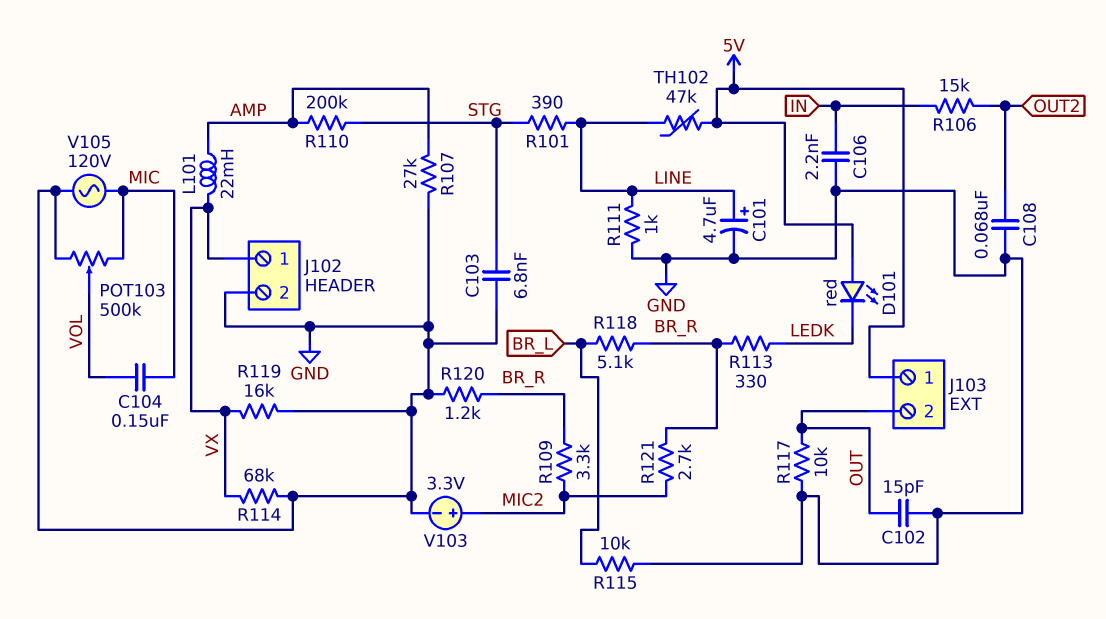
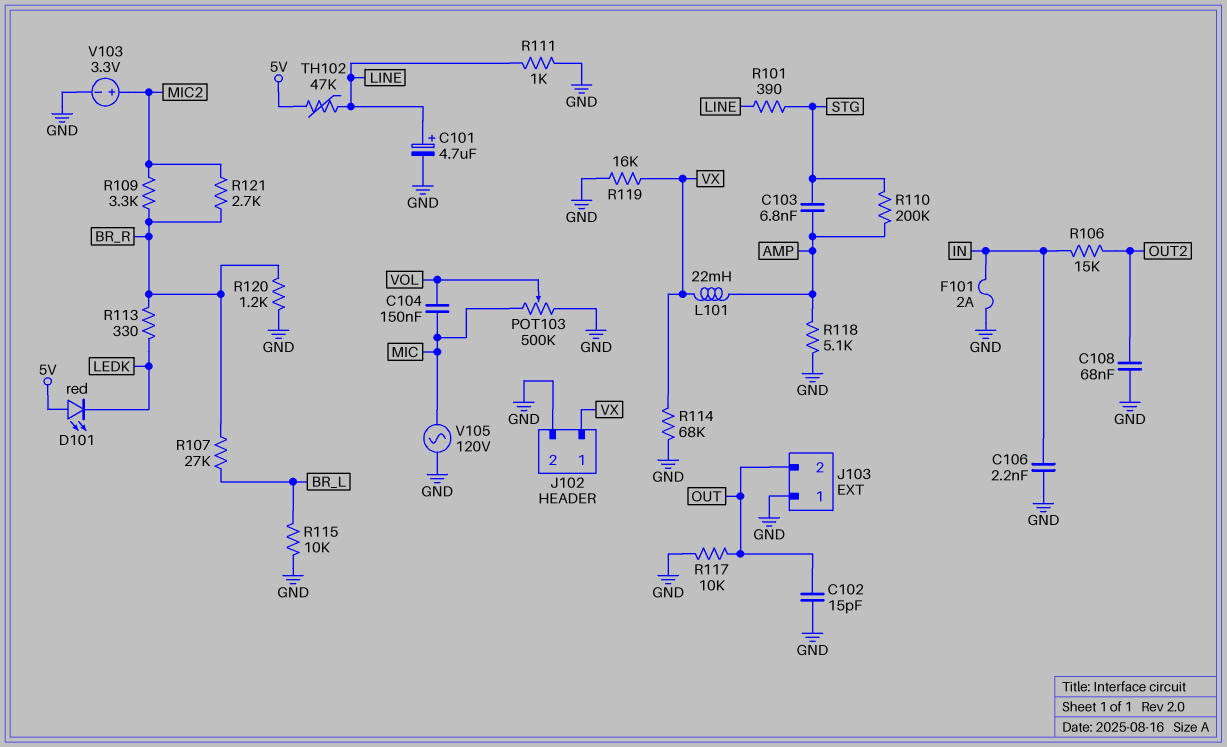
C103: 6.8nF (GND, STG) -> 6.8nF (AMP, STG)
F101: none -> 2A (GND, IN)
J103 pin 1: 5V -> GND
R107: 27k (AMP, GND) -> 27k (BR_L, BR_R)
R118: 5.1k (BR_L, BR_R) -> 5.1k (AMP, GND)

